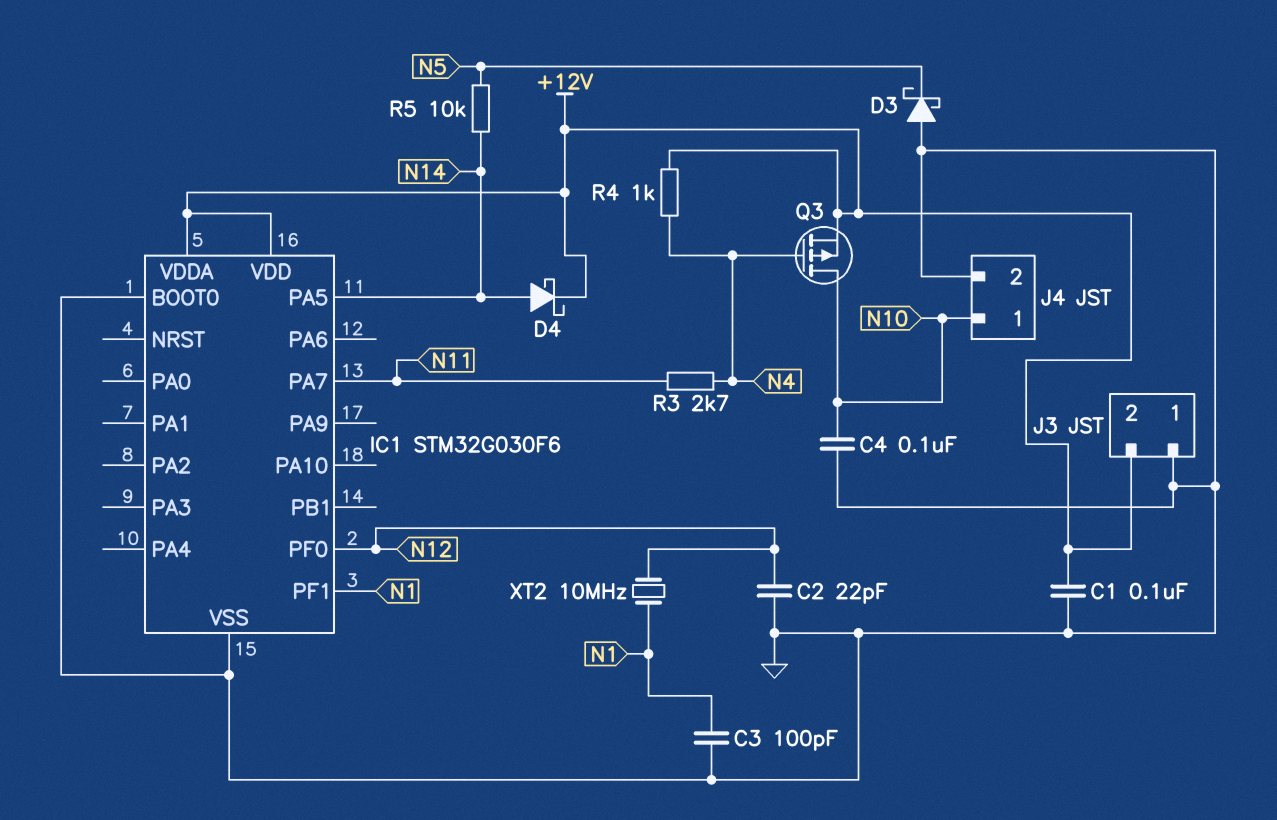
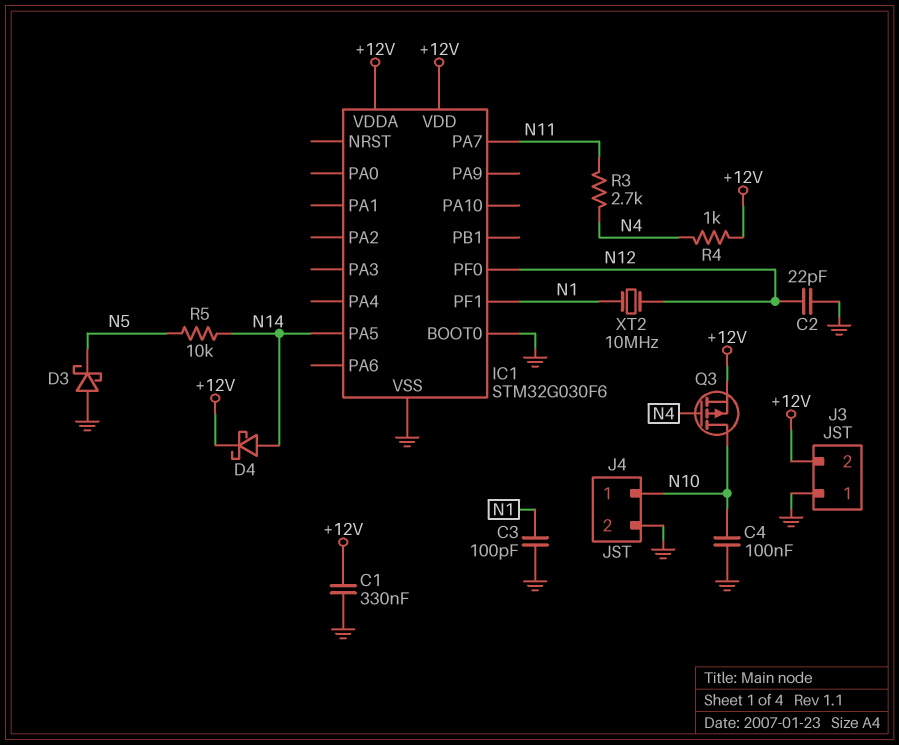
C1: 100nF (+12V, GND) -> 330nF (+12V, GND)

